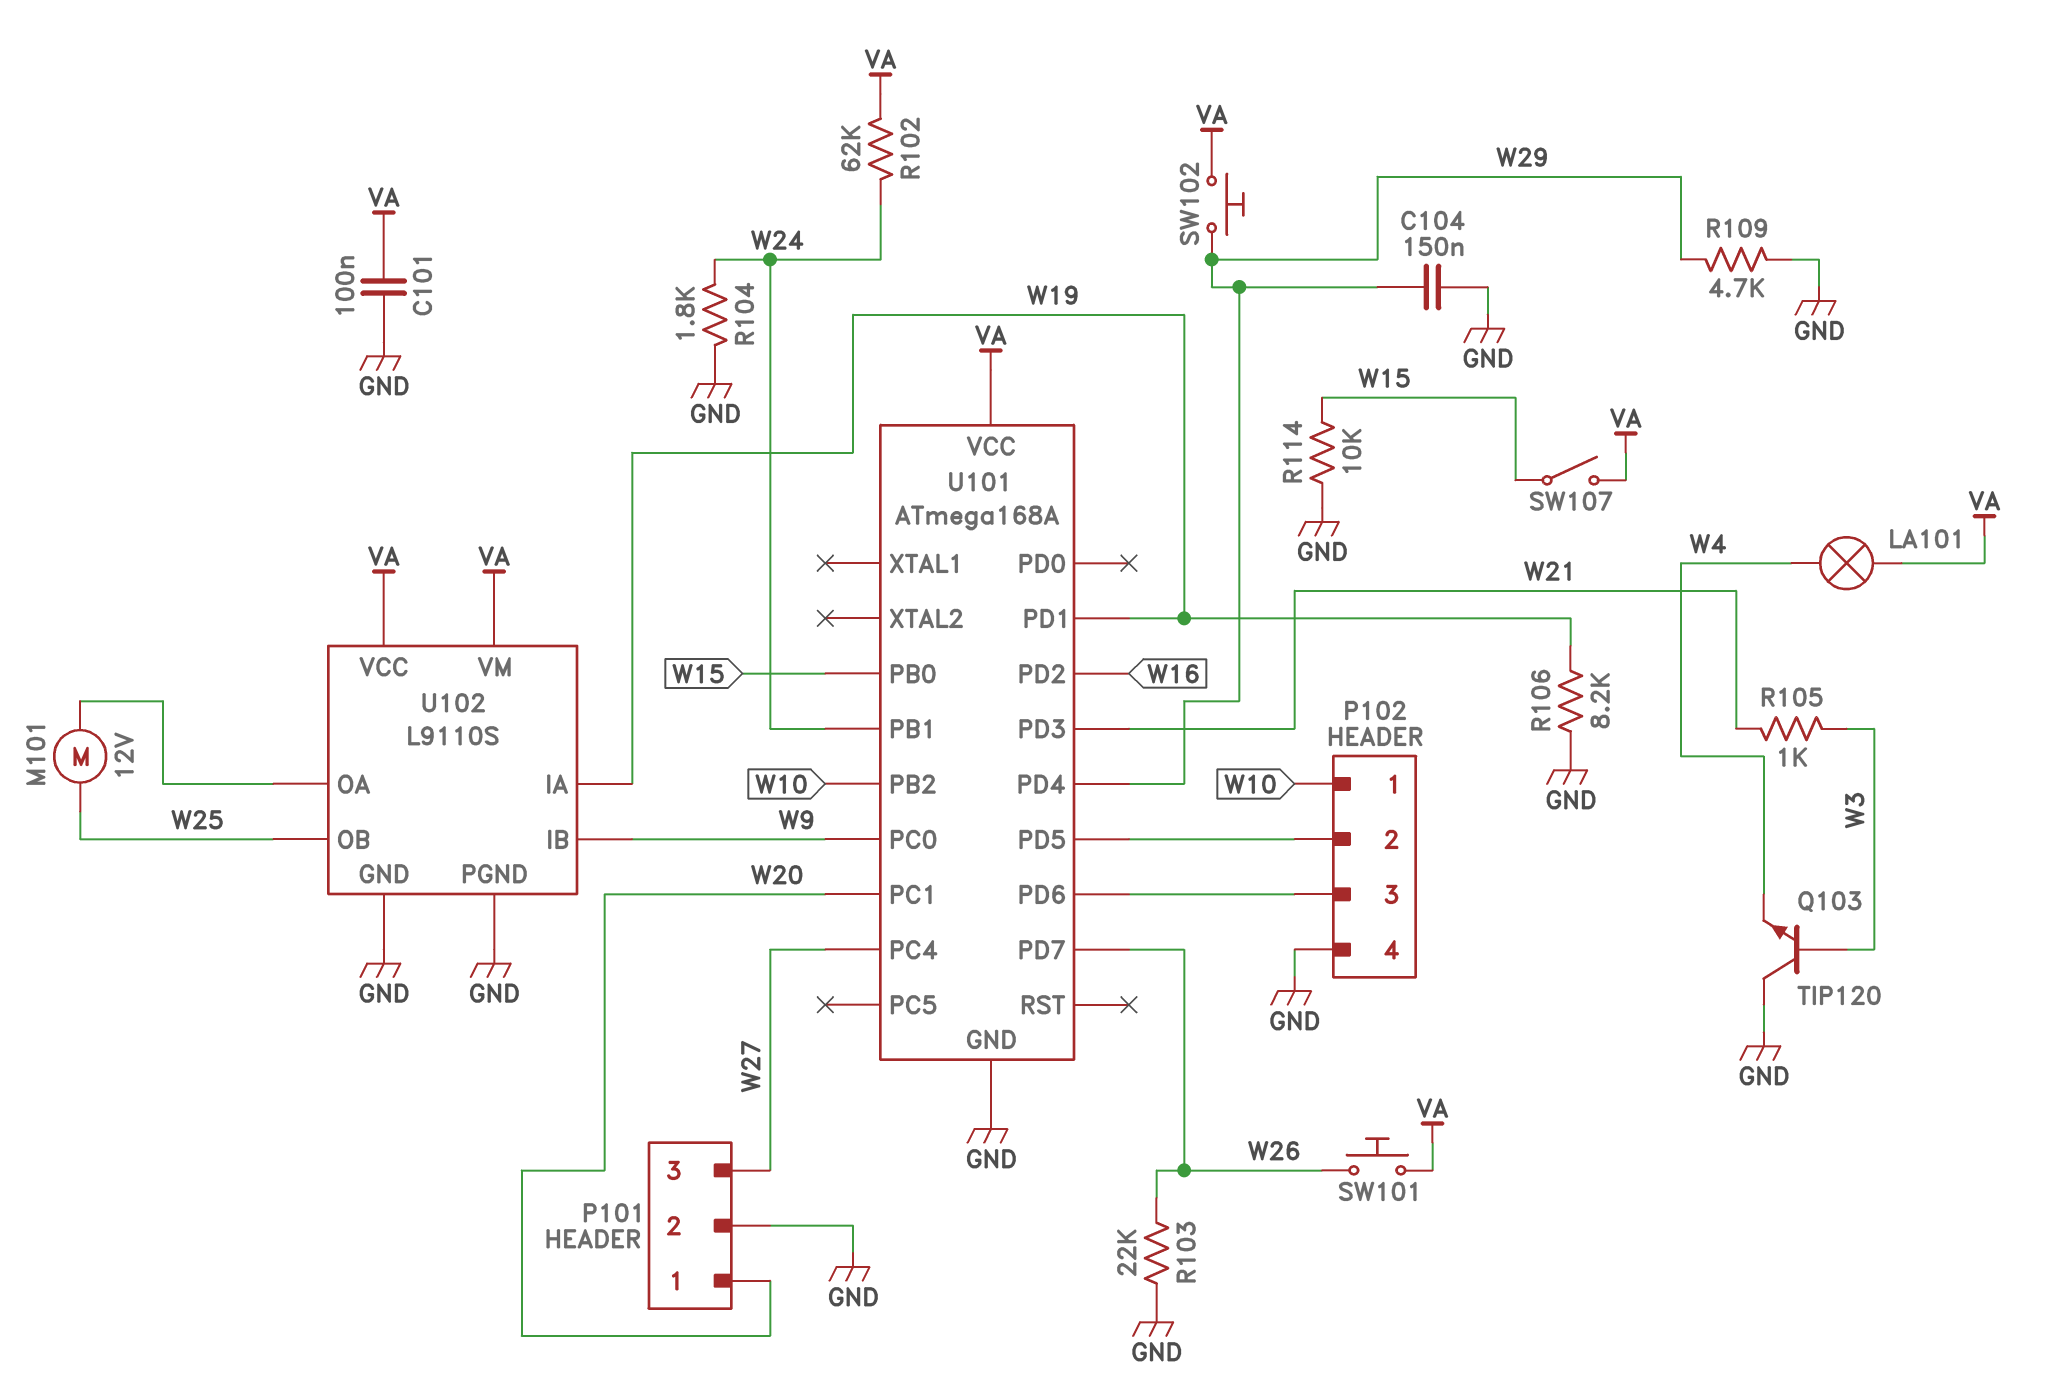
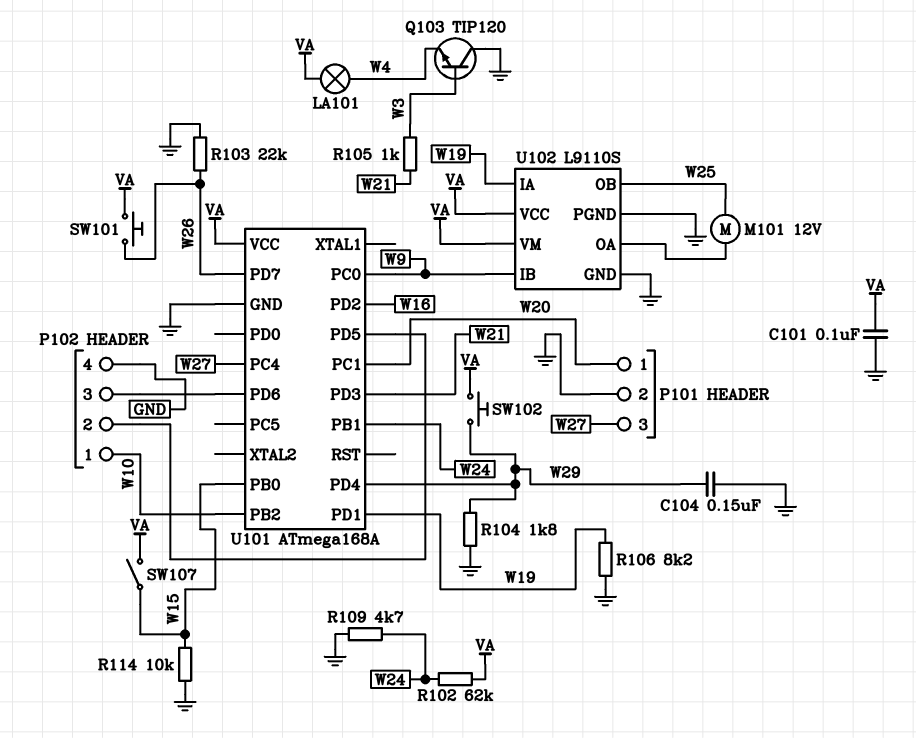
R104: 1.8k (GND, W24) -> 1.8k (GND, W29)
R109: 4.7k (GND, W29) -> 4.7k (GND, W24)

